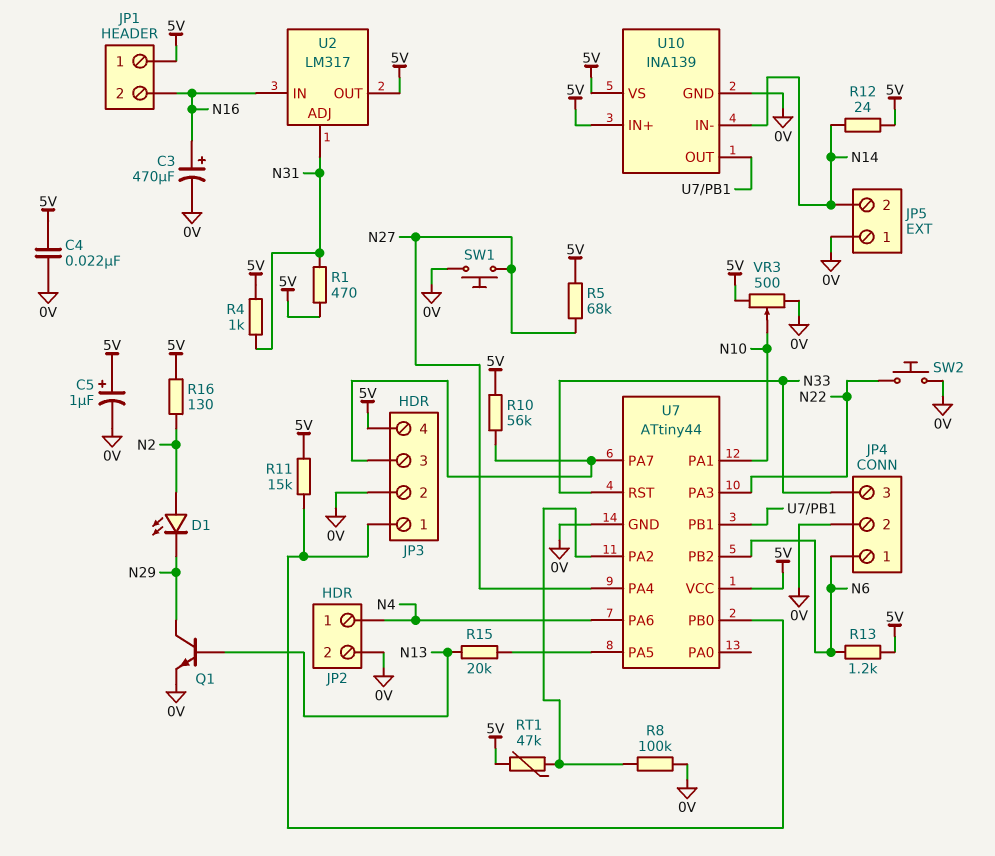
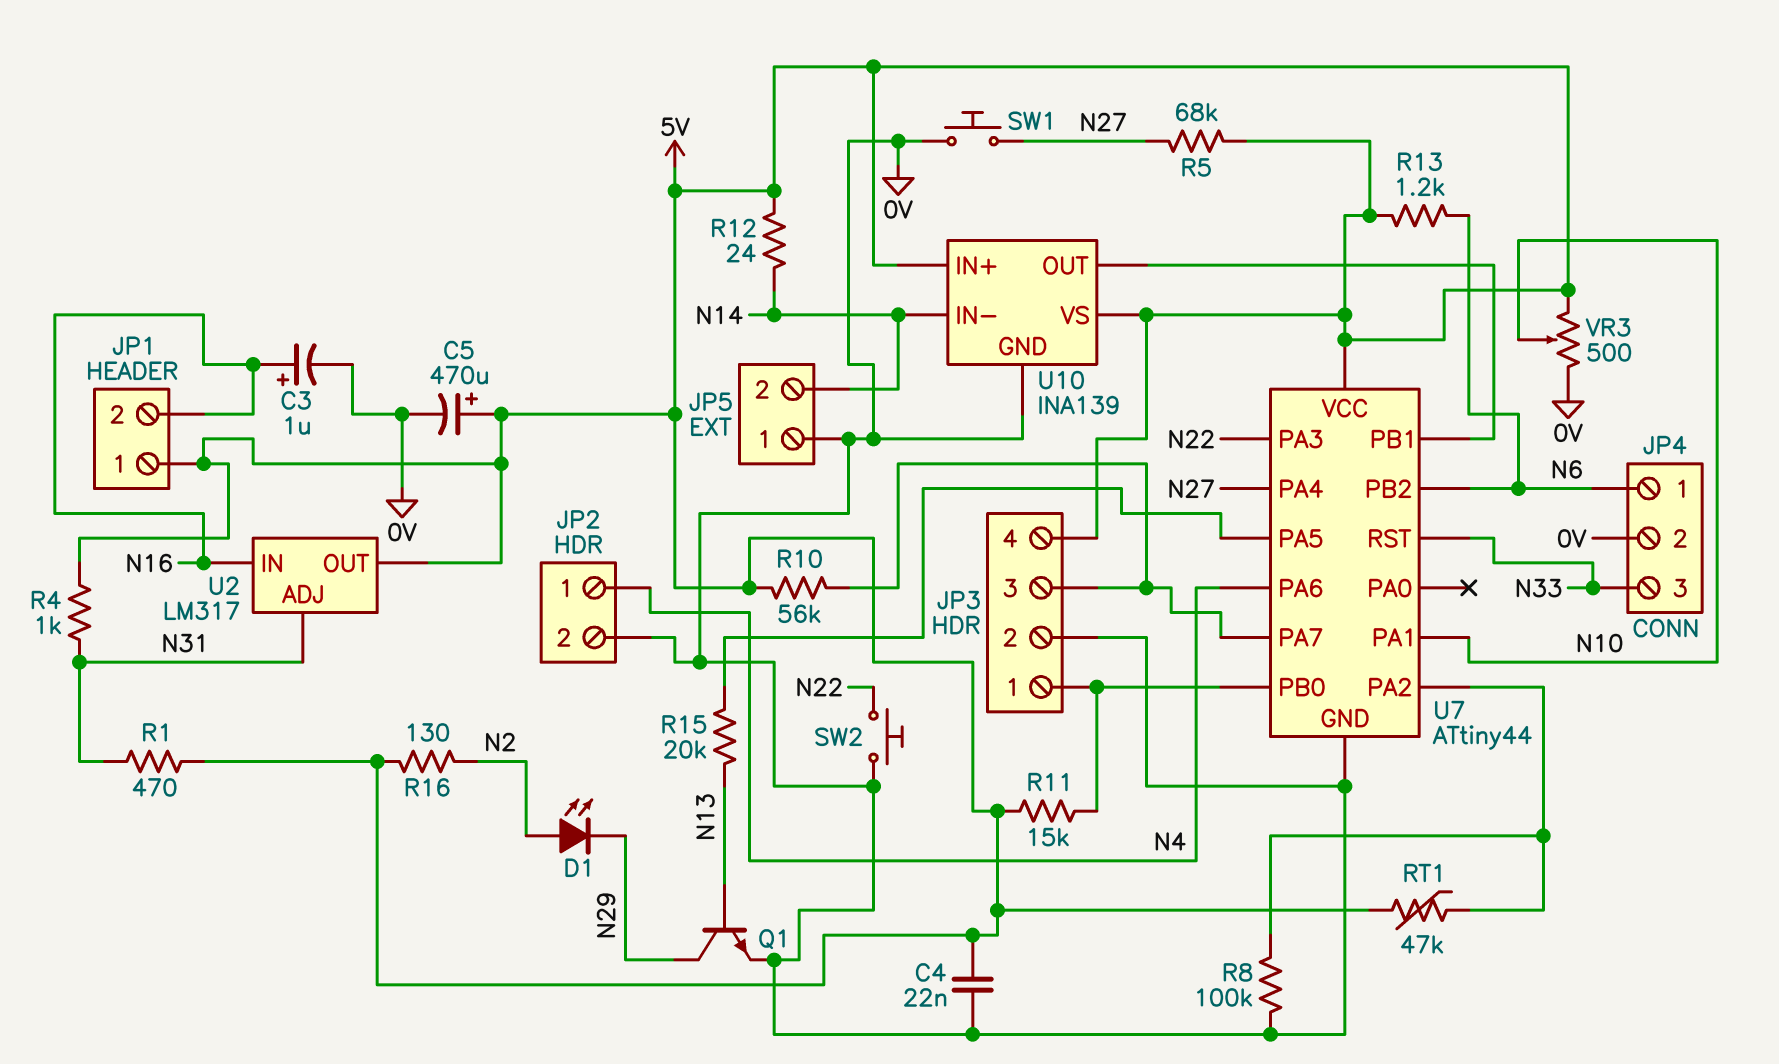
C3: 470uF (plus N16, minus 0V) -> 1uF (plus N16, minus 0V)
C5: 1uF (plus 5V, minus 0V) -> 470uF (plus 5V, minus 0V)

